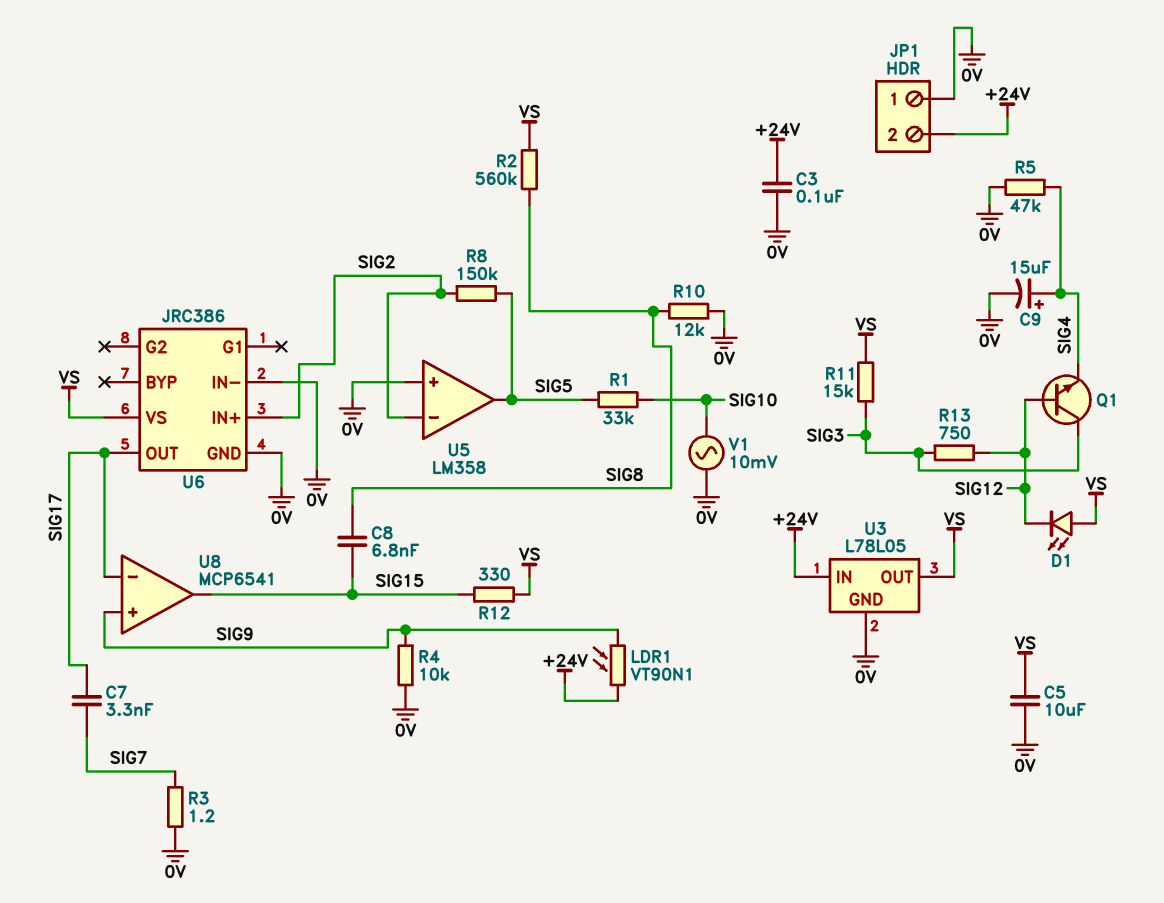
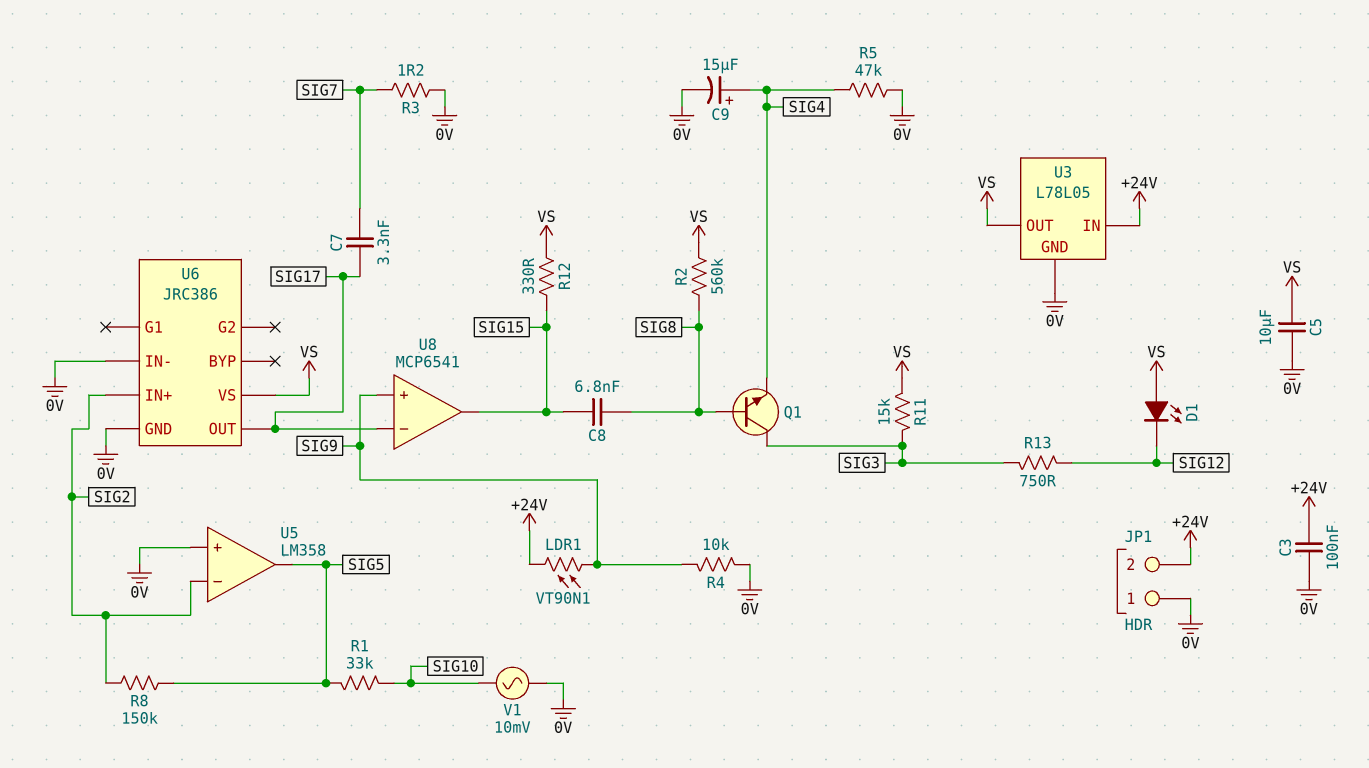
Q1: NPN (B SIG12, C SIG3, E SIG4) -> NPN (B SIG8, C SIG3, E SIG4)
R10: 12k (0V, SIG8) -> none

